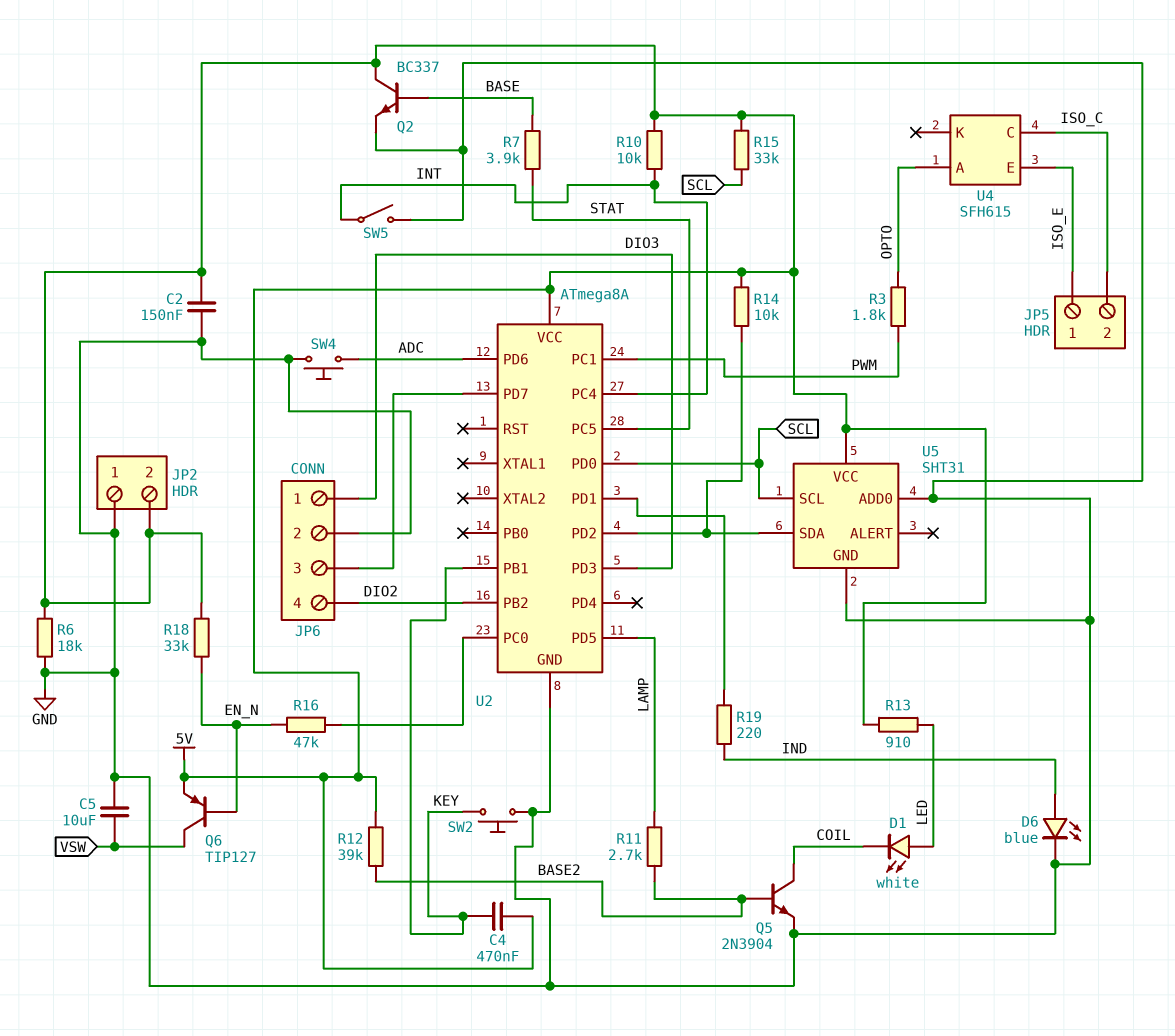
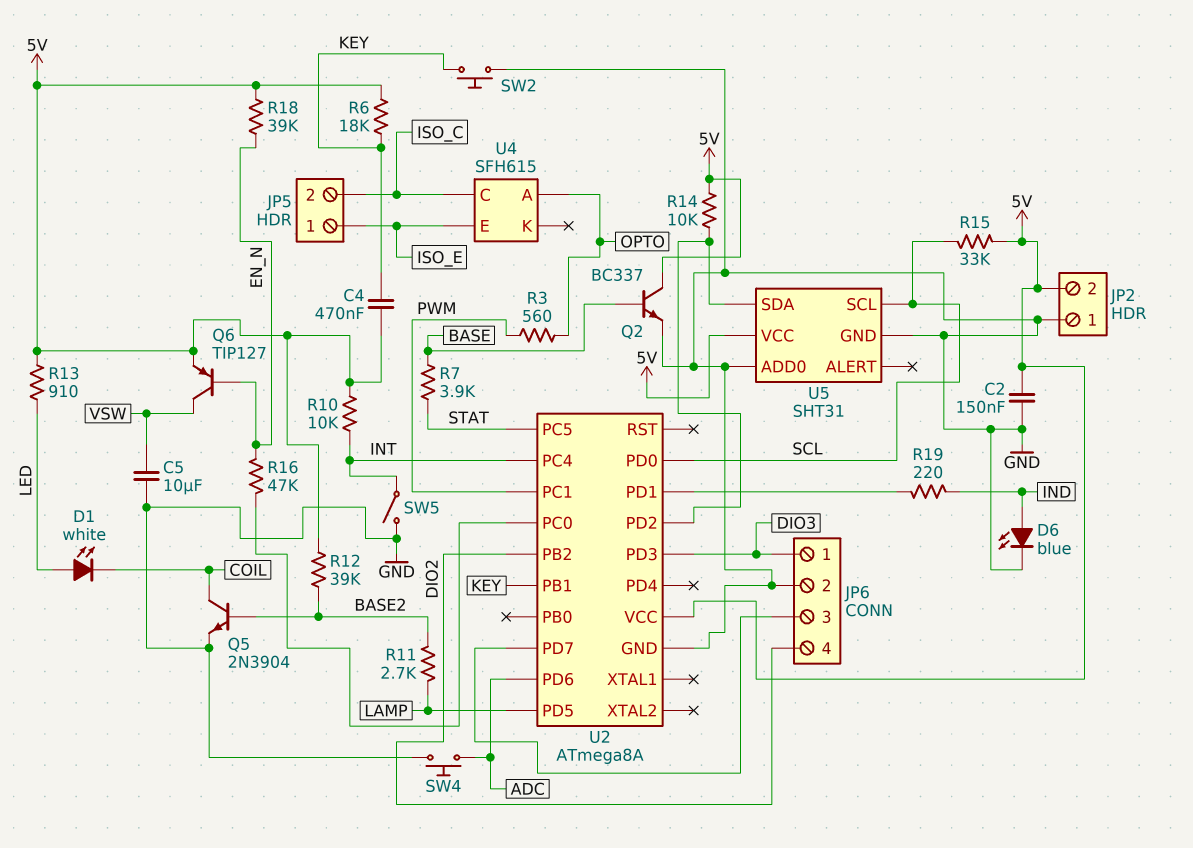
R3: 1.8k (OPTO, PWM) -> 560 (OPTO, PWM)
R6: 18k (5V, GND) -> 18k (5V, KEY)
R18: 33k (5V, EN_N) -> 39k (5V, EN_N)

